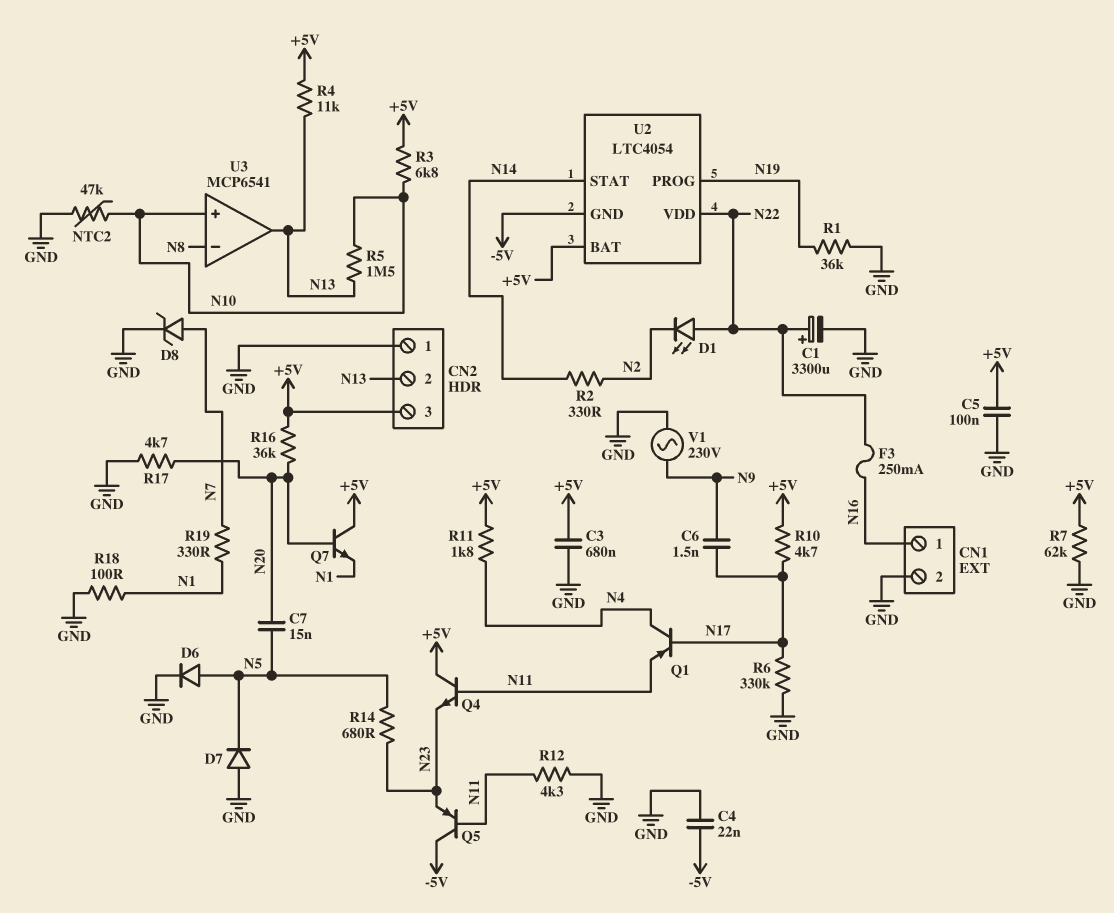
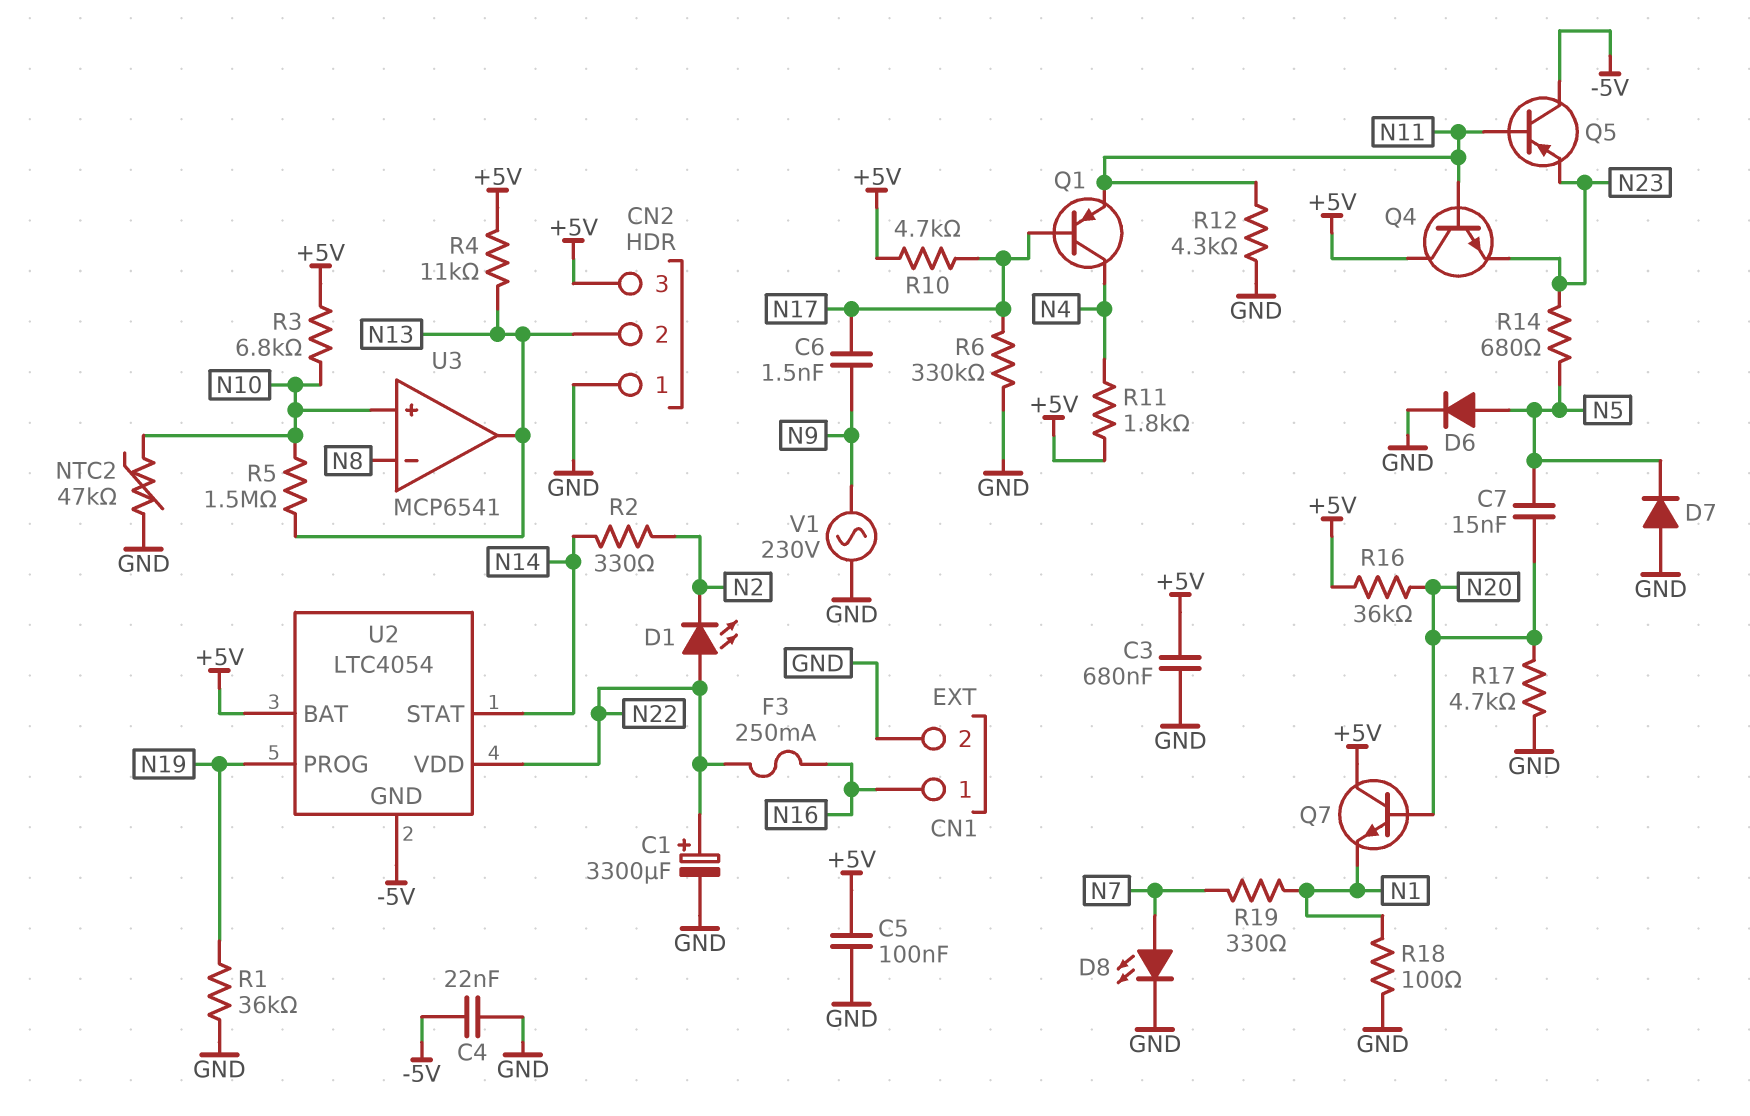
D8: zener (A N7, K GND) -> LED (A N7, K GND)
R7: 62k (+5V, GND) -> none

